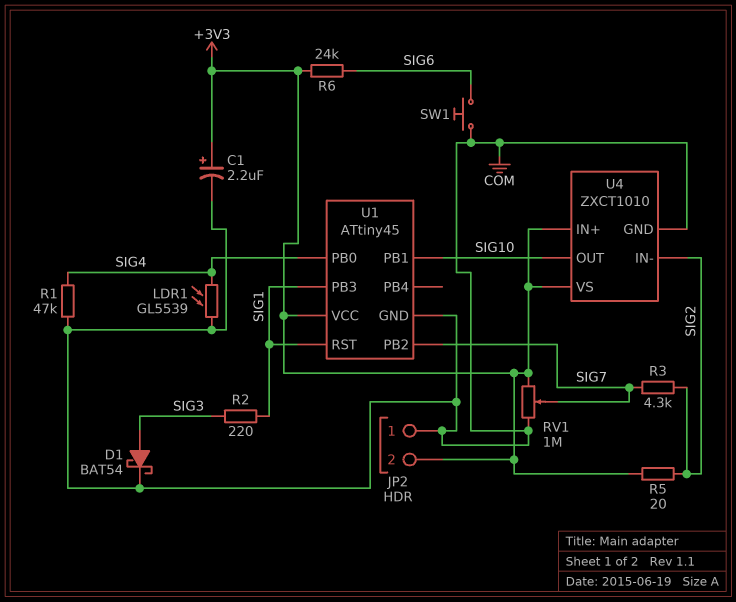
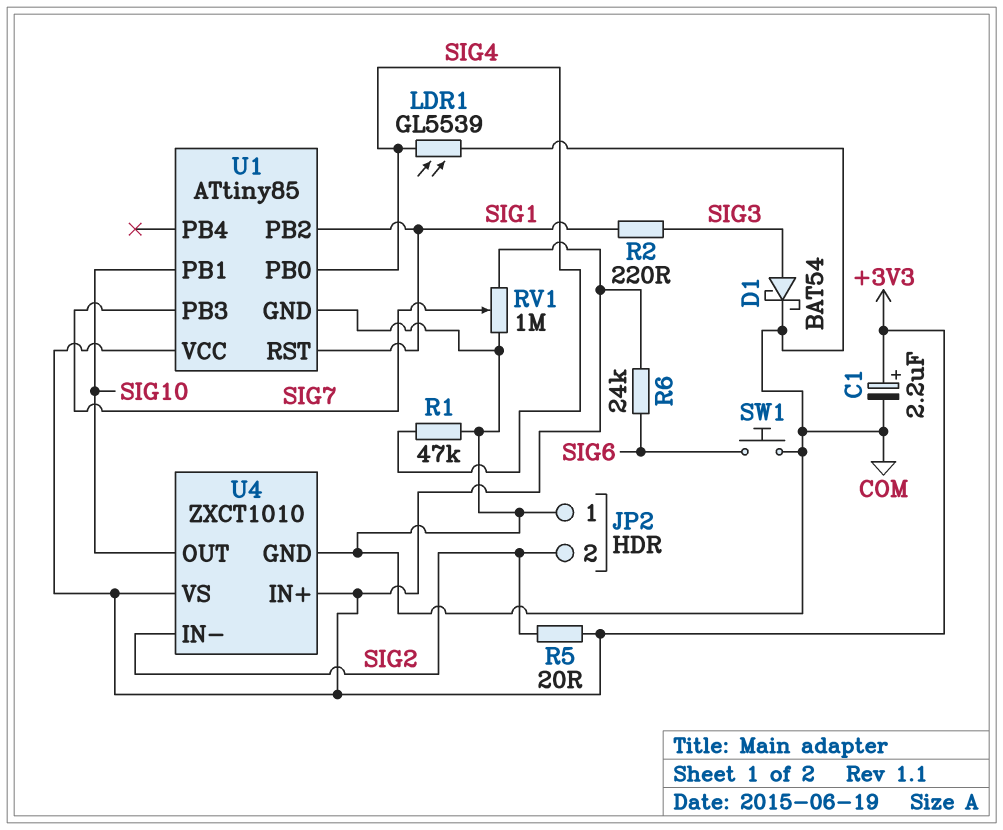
JP2 pin 2: +3V3 -> SIG2
R3: 4.3k (SIG2, SIG7) -> none
U1: ATtiny45 -> ATtiny85
U1 pin PB2: SIG7 -> SIG1
U1 pin PB3: SIG1 -> SIG7

